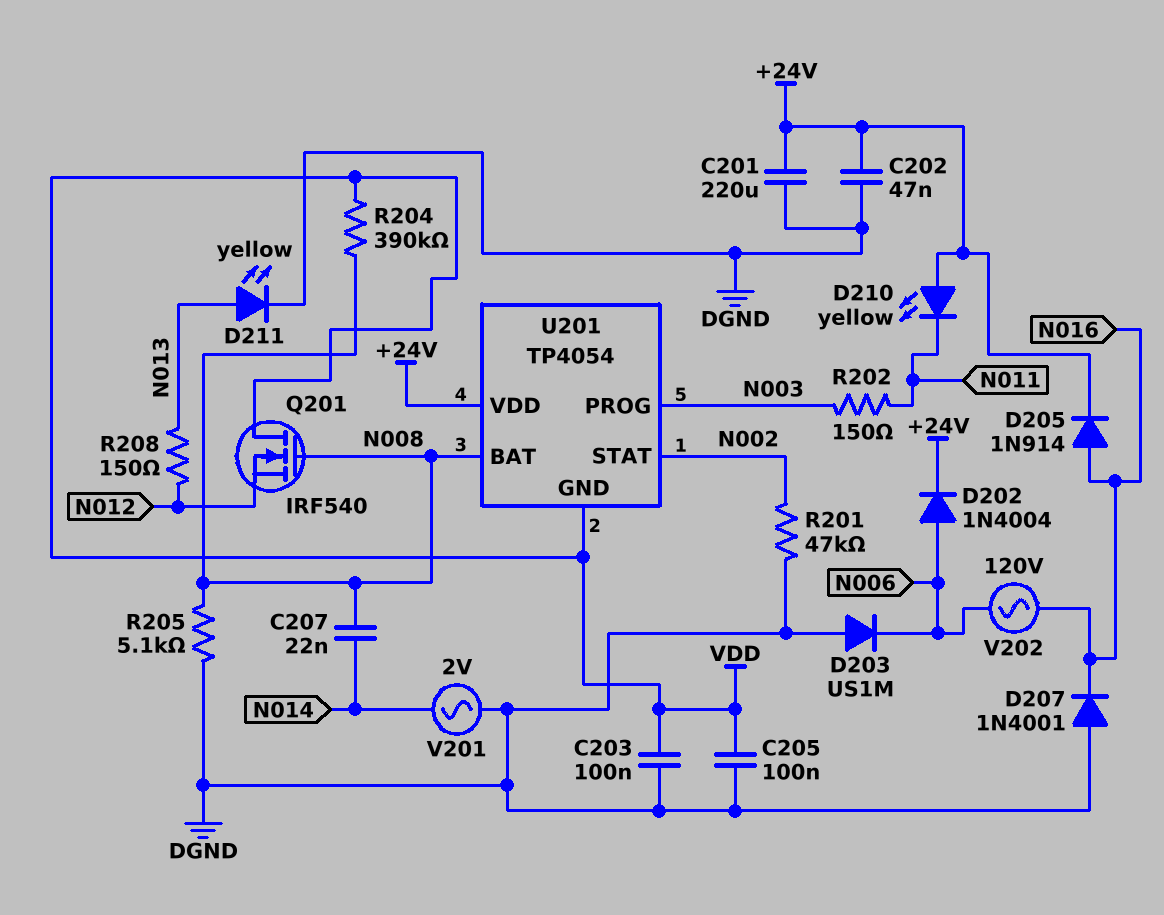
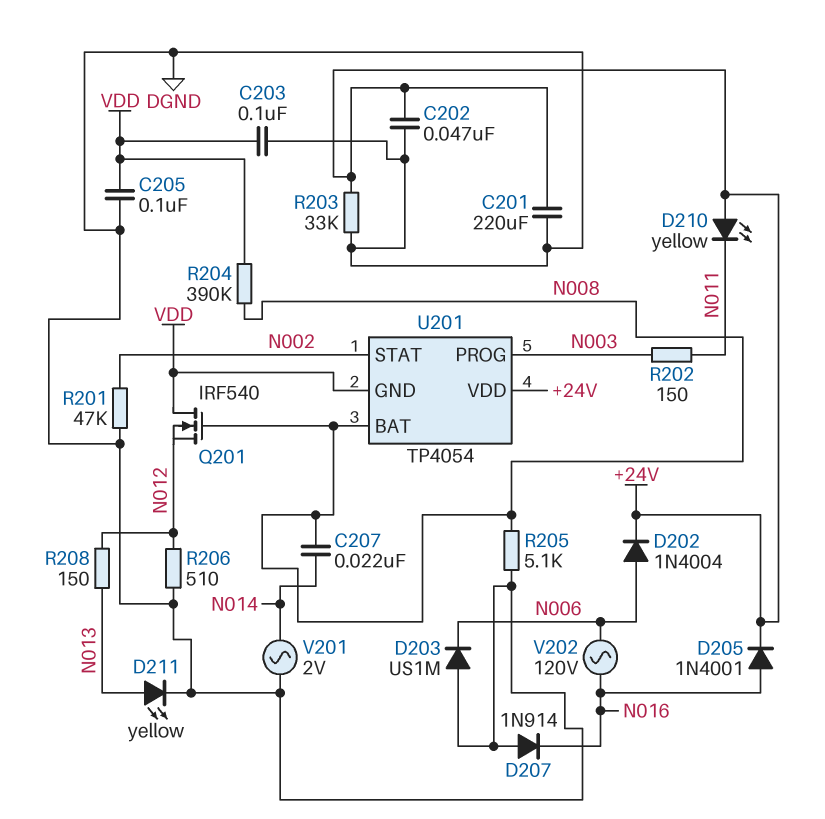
D205: diode 1N914 (A N016, K +24V) -> diode 1N4001 (A N016, K +24V)
D207: diode 1N4001 (A DGND, K N016) -> diode 1N914 (A DGND, K N016)
R203: none -> 33k (+24V, DGND)
R206: none -> 510 (DGND, N012)

